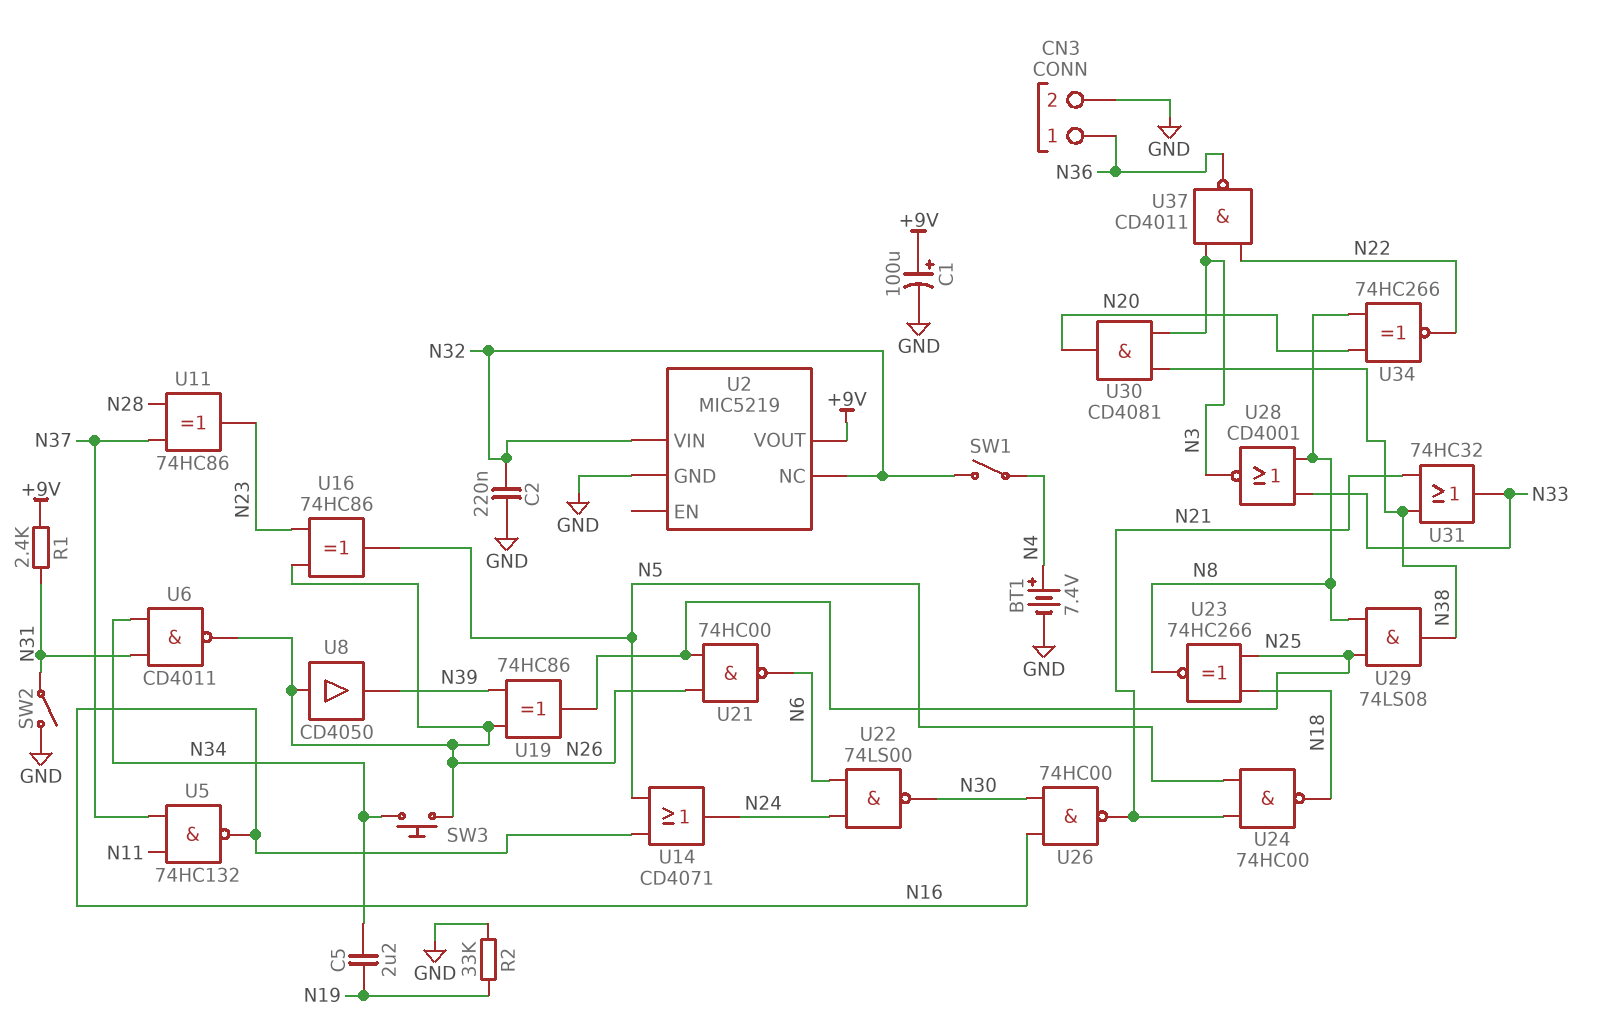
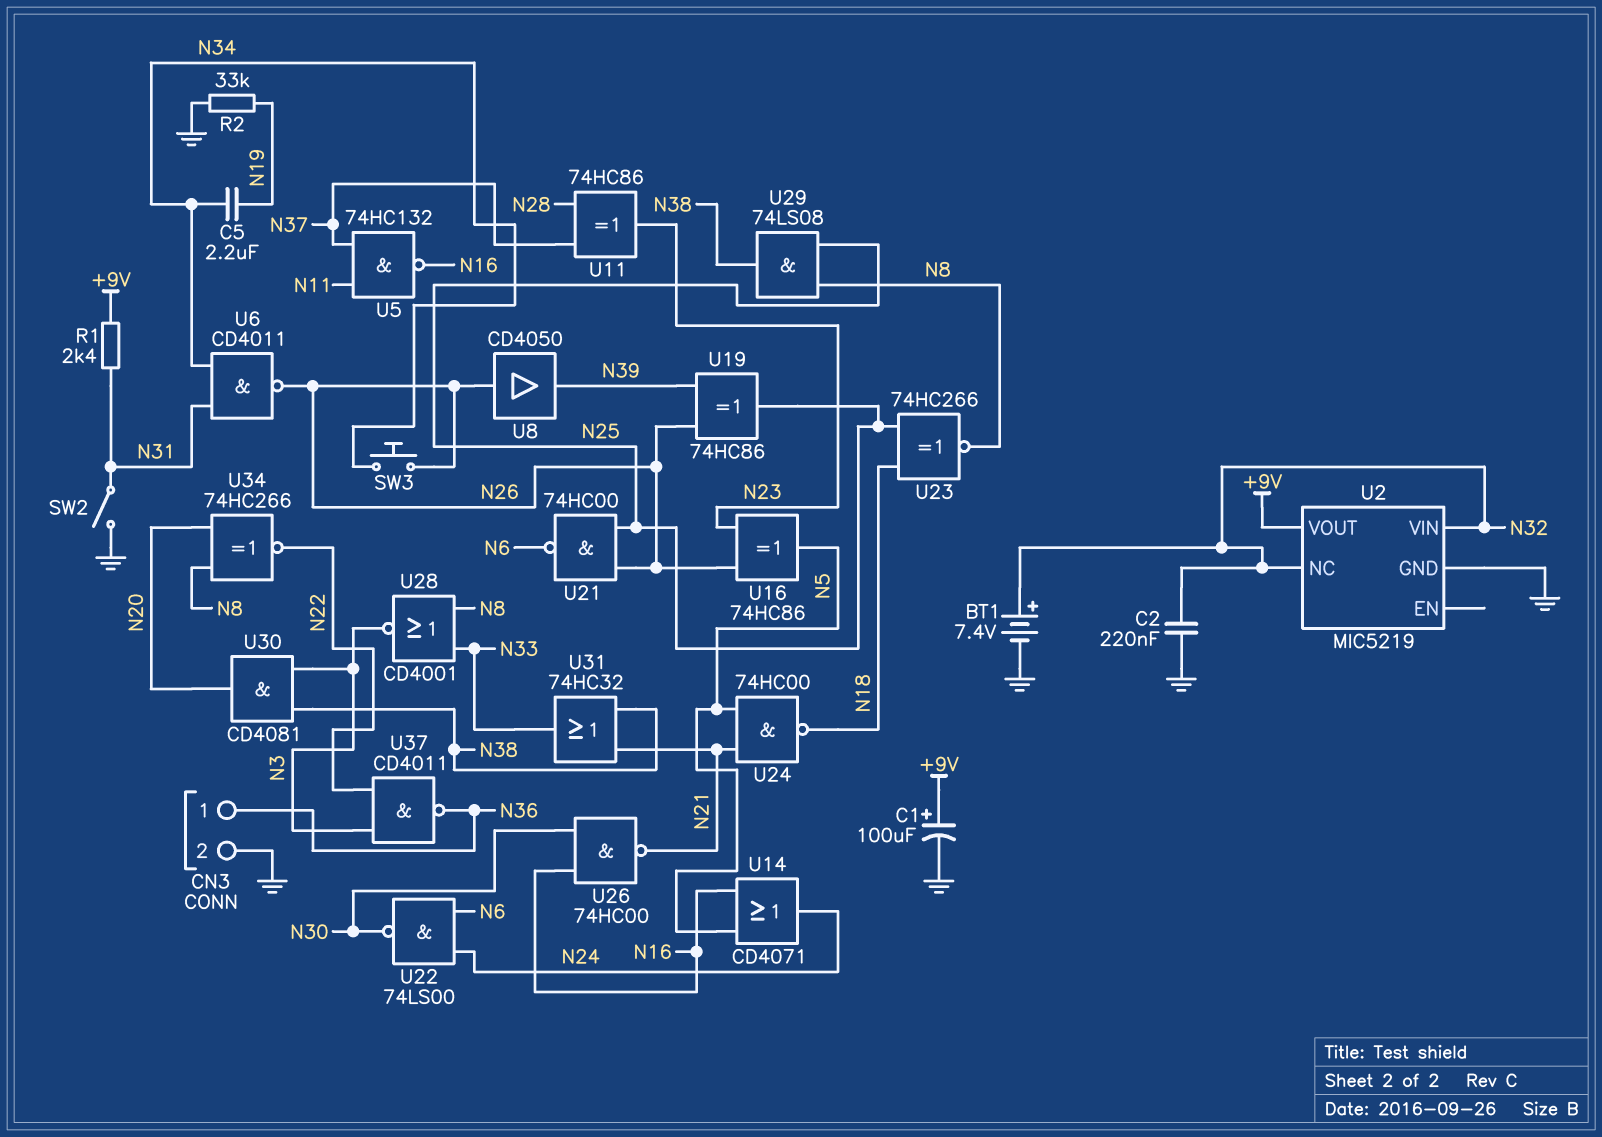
BT1: 7.4V (plus N4, minus GND) -> 7.4V (plus N32, minus GND)
SW1: switch (N4, N32) -> none

